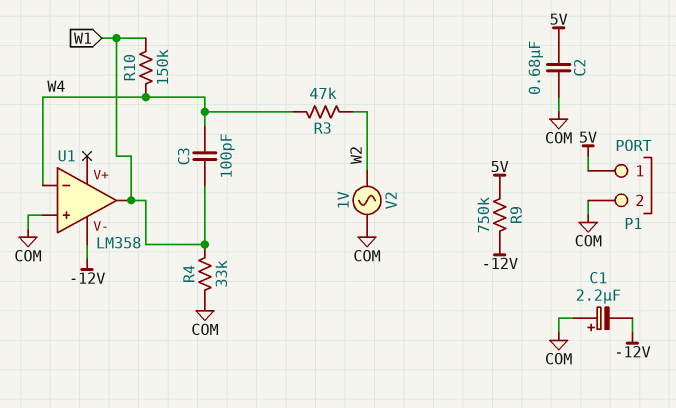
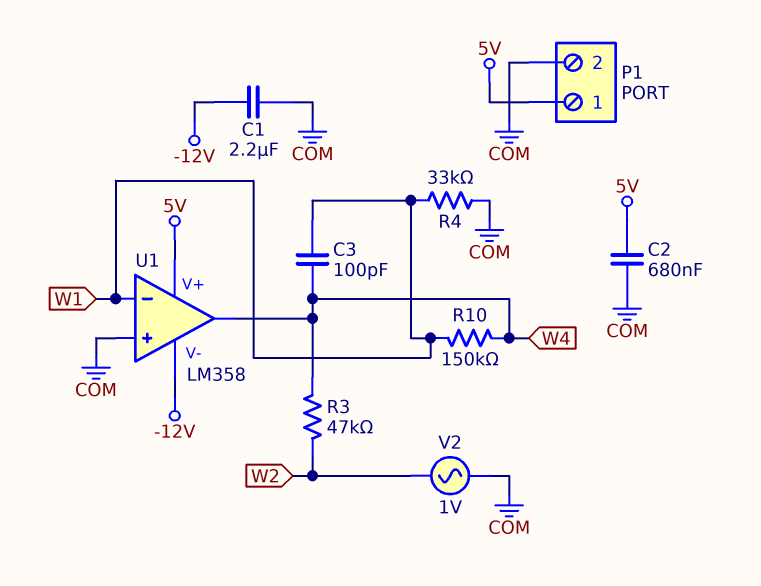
C1: 2.2uF (plus COM, minus -12V) -> 2.2uF (-12V, COM)
R9: 750k (-12V, 5V) -> none
U1 pin V+: none -> 5V
U1 pin in-: W4 -> W1
U1 pin out: W1 -> W4

